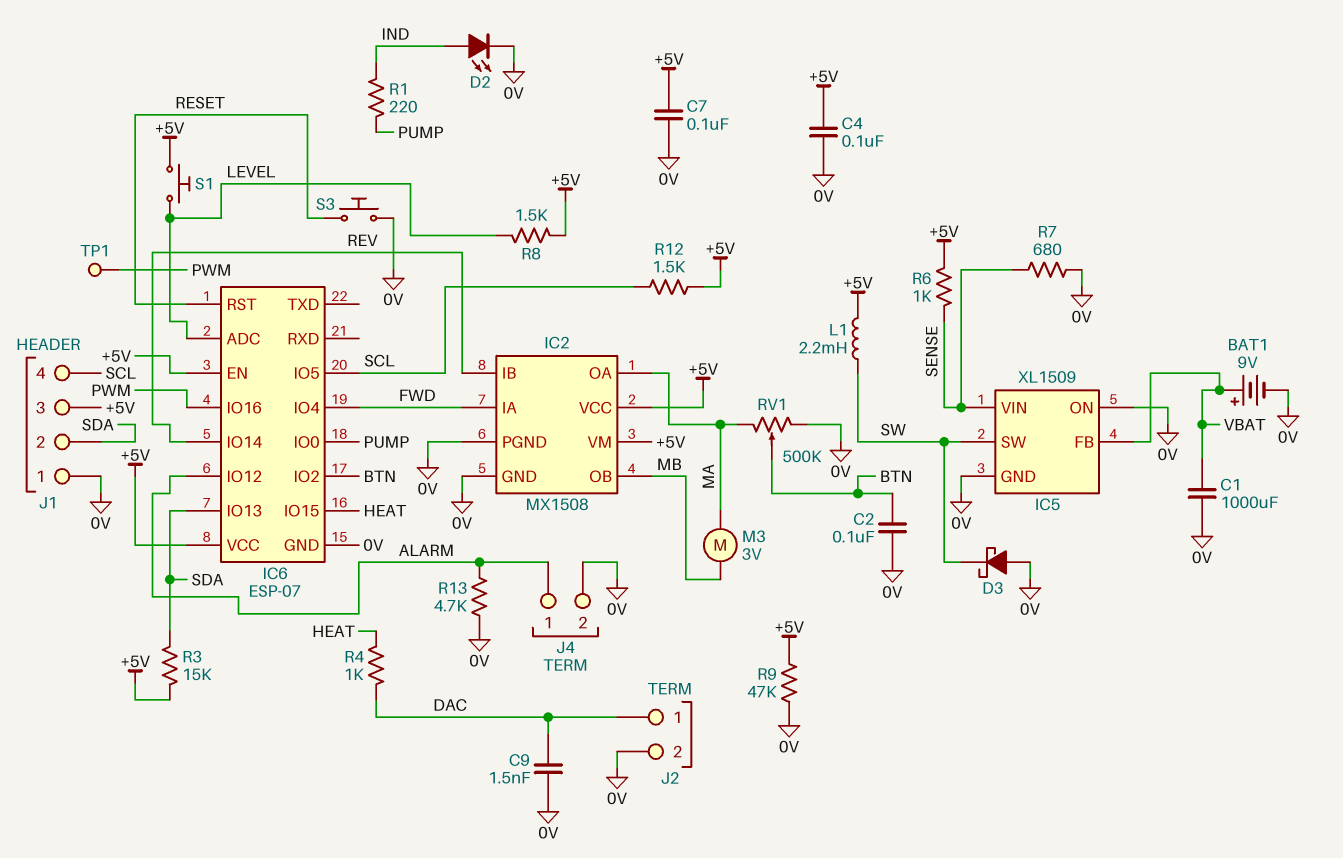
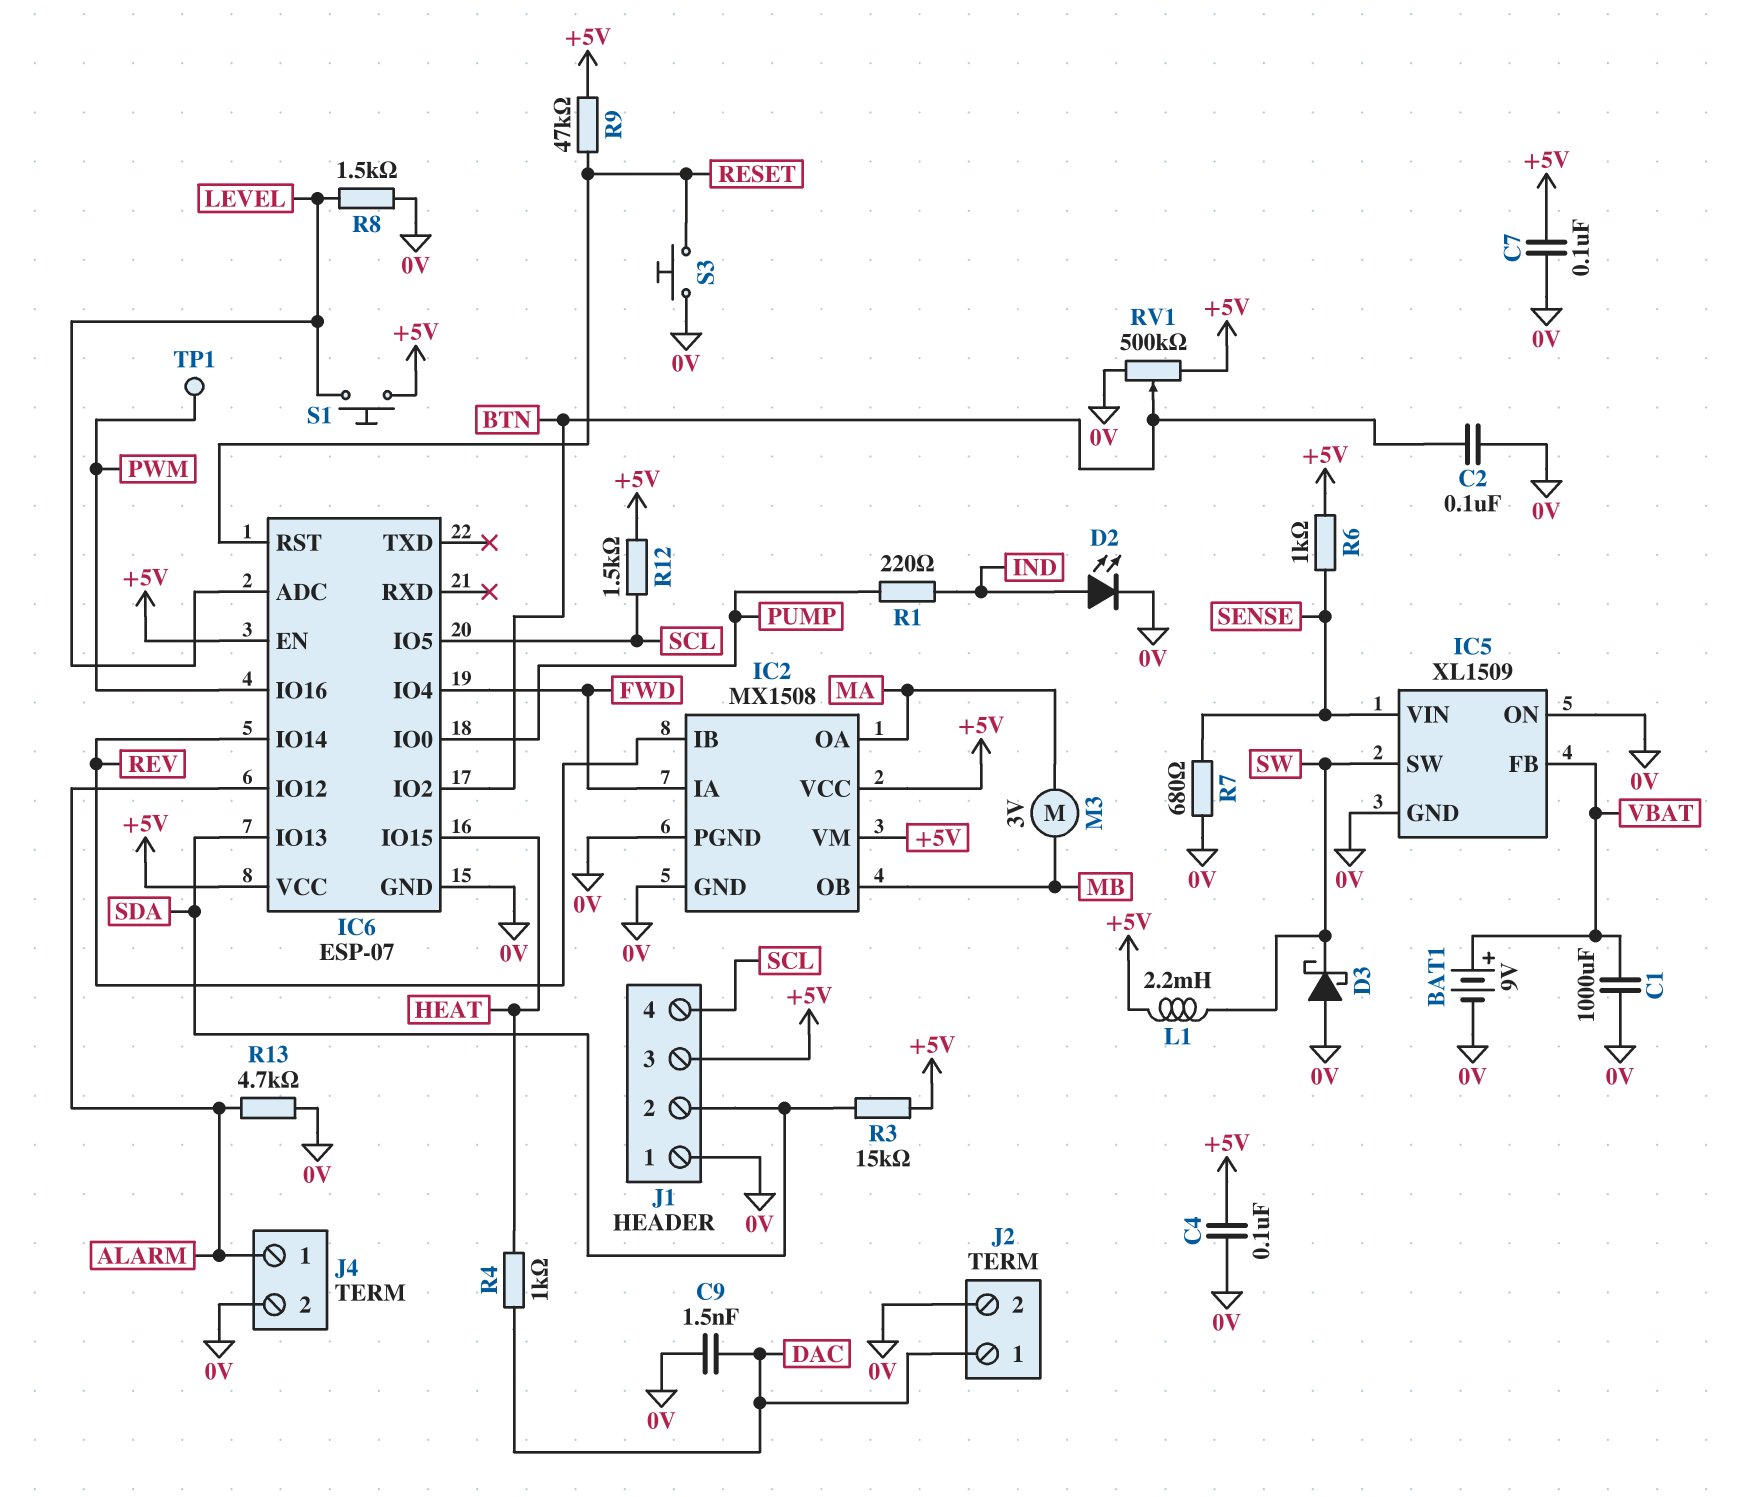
R8: 1.5k (+5V, LEVEL) -> 1.5k (0V, LEVEL)
R9: 47k (+5V, 0V) -> 47k (+5V, RESET)
RV1: 500k (0V, MA, wiper BTN) -> 500k (+5V, 0V, wiper BTN)

